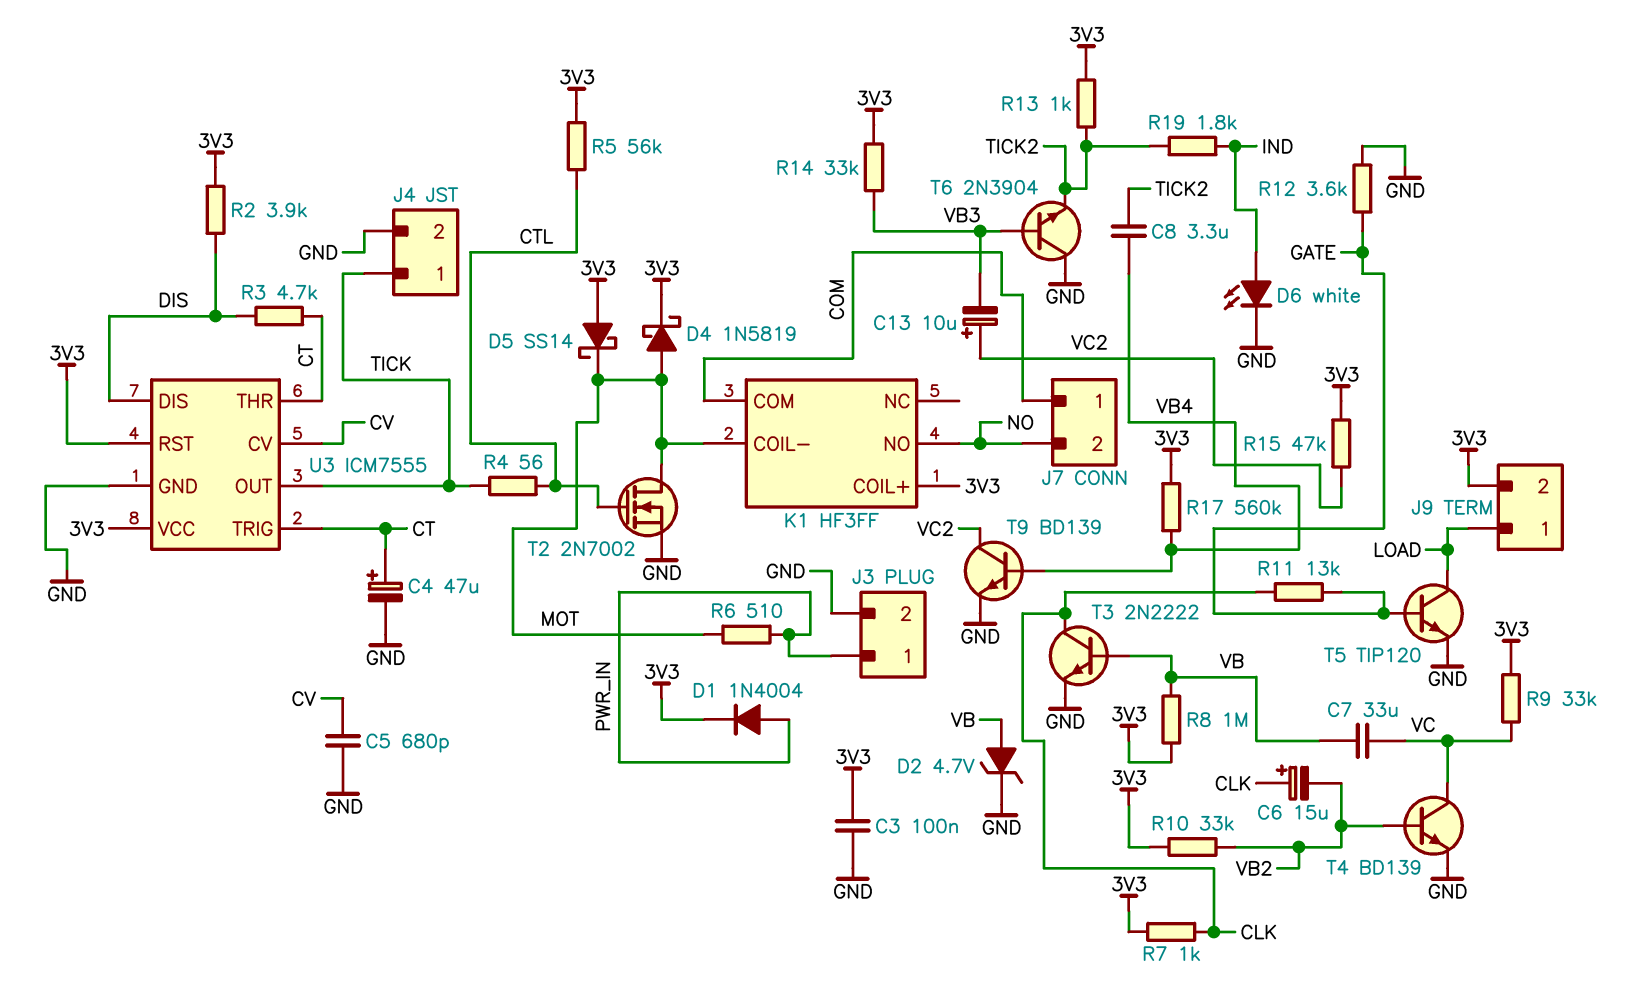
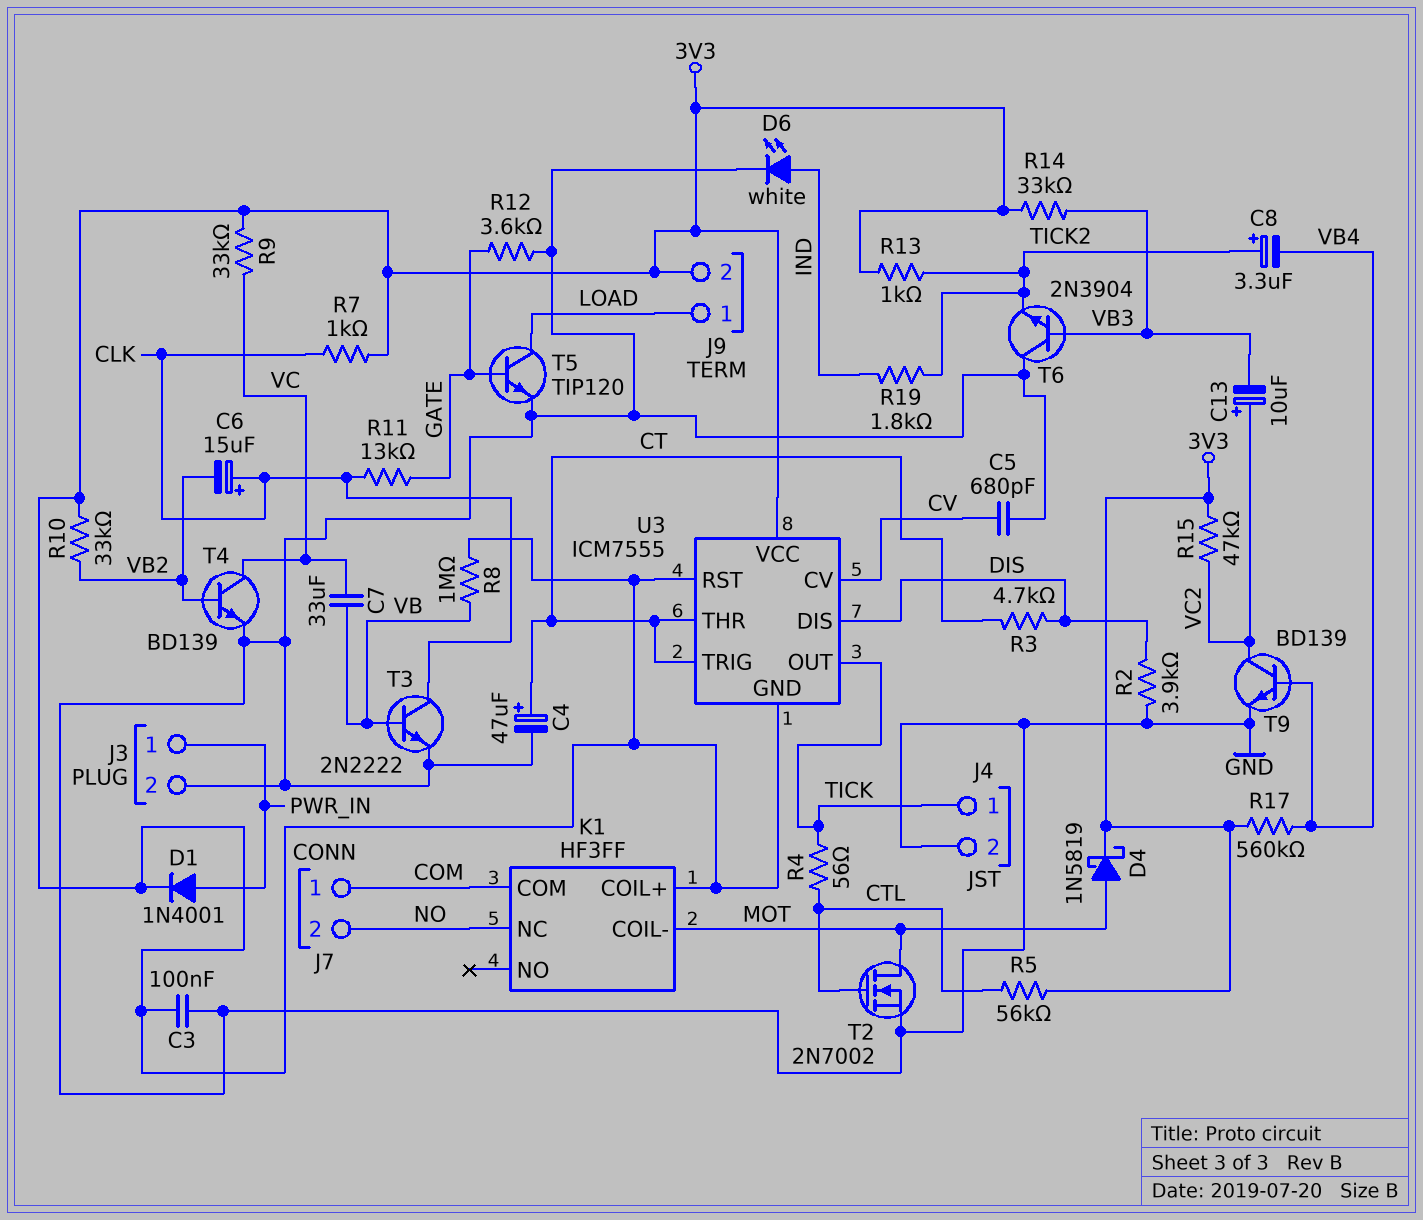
C8: 3.3uF (TICK2, VB4) -> 3.3uF (plus TICK2, minus VB4)
D1: diode 1N4004 (A PWR_IN, K 3V3) -> diode 1N4001 (A PWR_IN, K 3V3)
D2: zener 4.7V (A VB, K GND) -> none
D5: schottky SS14 (A 3V3, K MOT) -> none
K1 pin NC: none -> NO
K1 pin NO: NO -> none
R2: 3.9k (3V3, DIS) -> 3.9k (DIS, GND)
R6: 510 (MOT, PWR_IN) -> none
U3 pin GND: GND -> 3V3

